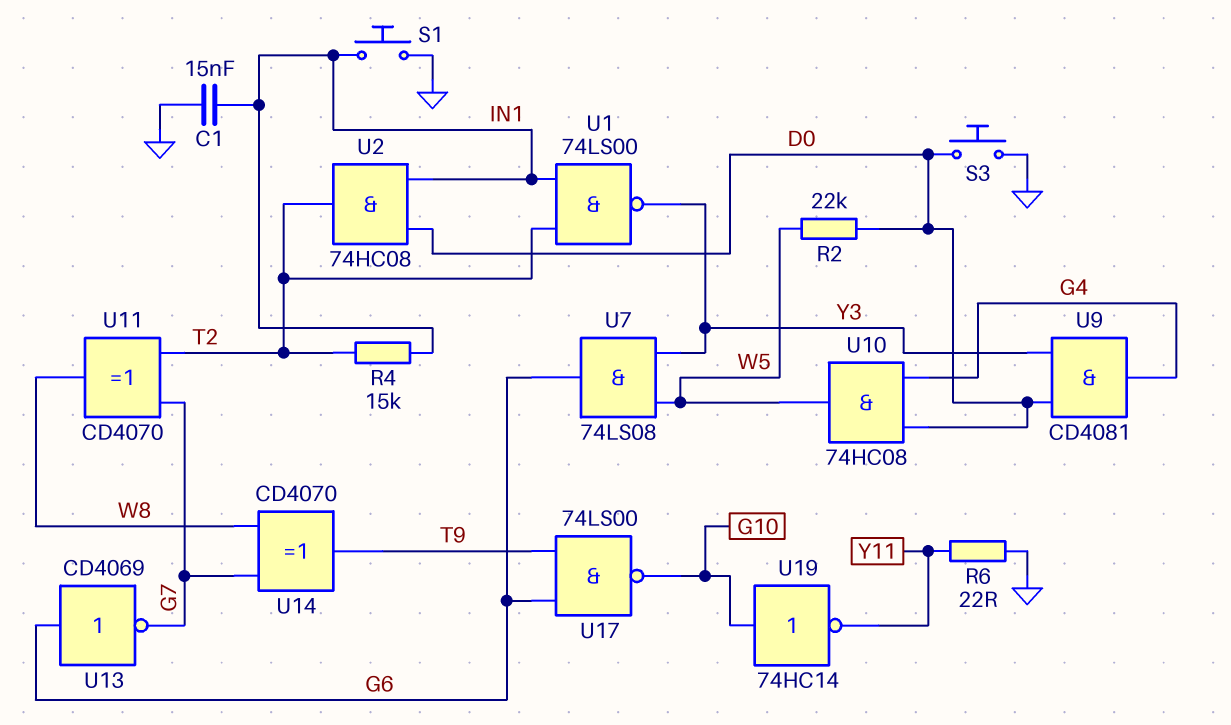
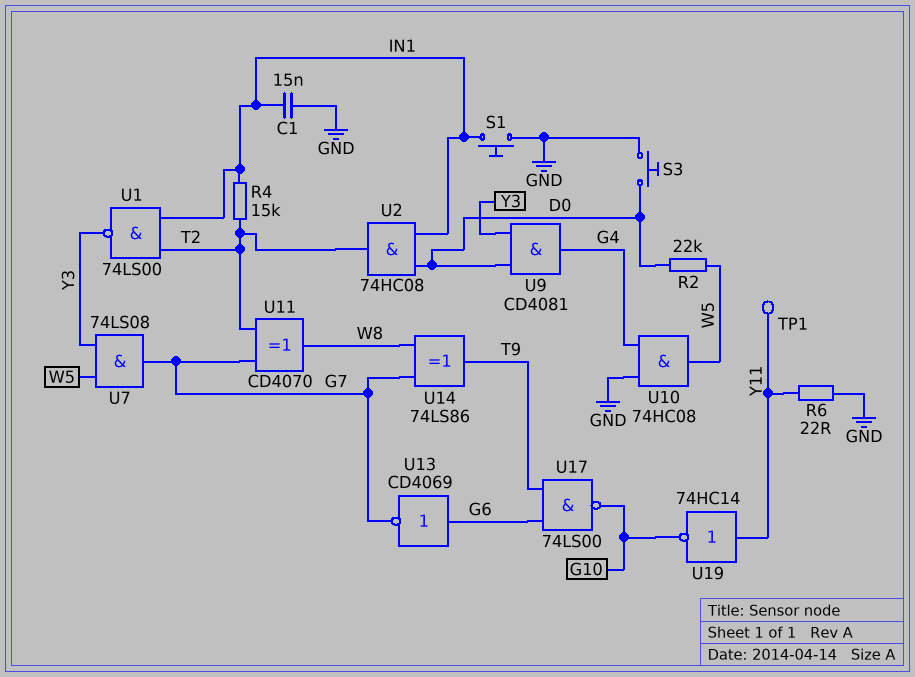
TP1: none -> test point (Y11)
U7: AND 74LS08 (in W5, in Y3, out G6) -> AND 74LS08 (in W5, in Y3, out G7)
U10: AND 74HC08 (in D0, in G4, out W5) -> AND 74HC08 (in G4, in GND, out W5)
U14: XOR CD4070 (in G7, in W8, out T9) -> XOR 74LS86 (in G7, in W8, out T9)
U19: NOT 74HC14 (in G10, out Y11) -> NOT 74HC14 (in Y11, out G10)

